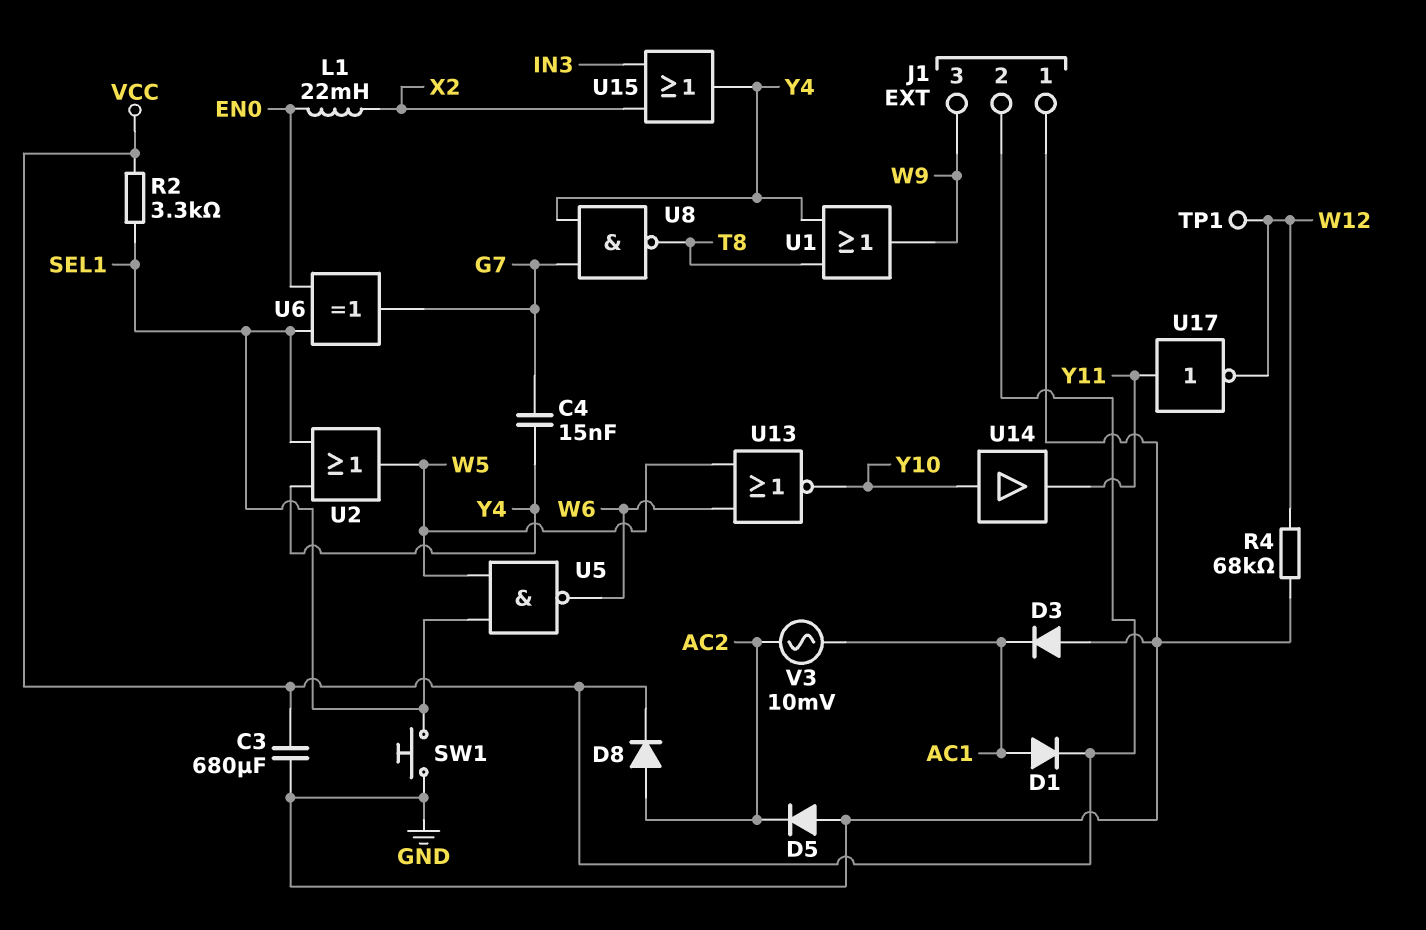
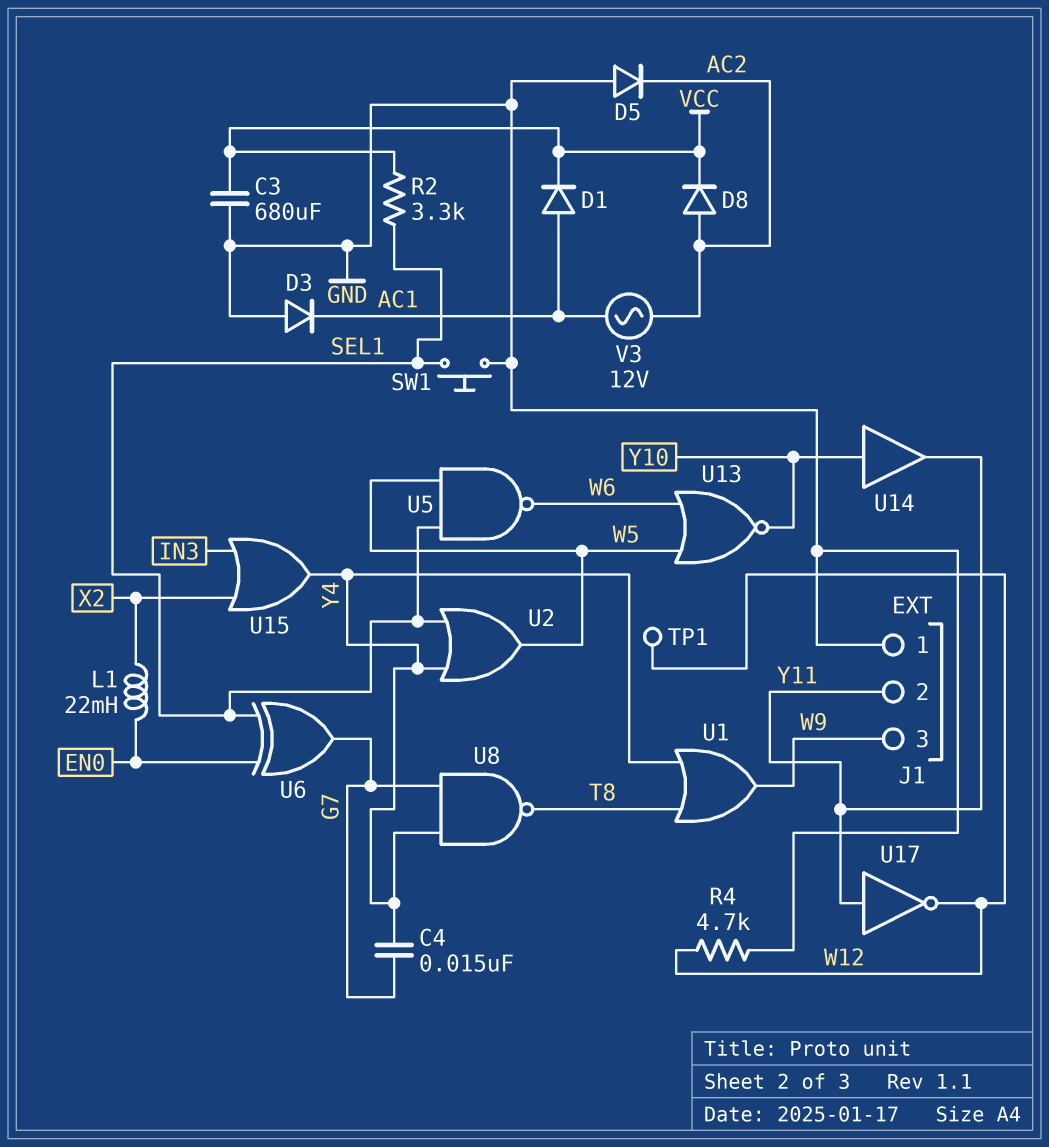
J1 pin 2: VCC -> Y11
R4: 68k (GND, W12) -> 4.7k (GND, W12)
V3: AC 10mV (AC1, AC2) -> AC 12V (AC1, AC2)

